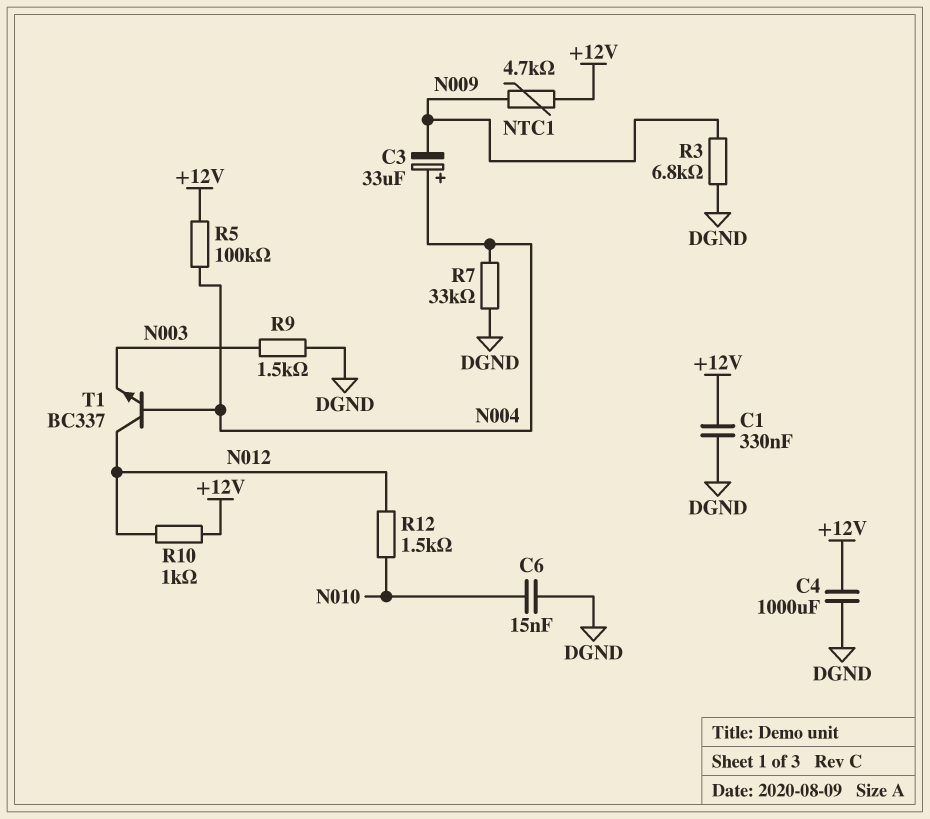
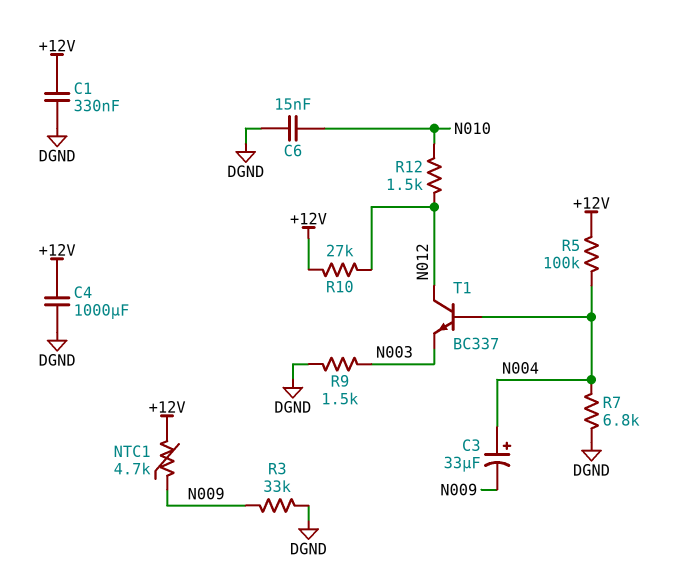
R3: 6.8k (DGND, N009) -> 33k (DGND, N009)
R7: 33k (DGND, N004) -> 6.8k (DGND, N004)
R10: 1k (+12V, N012) -> 27k (+12V, N012)

